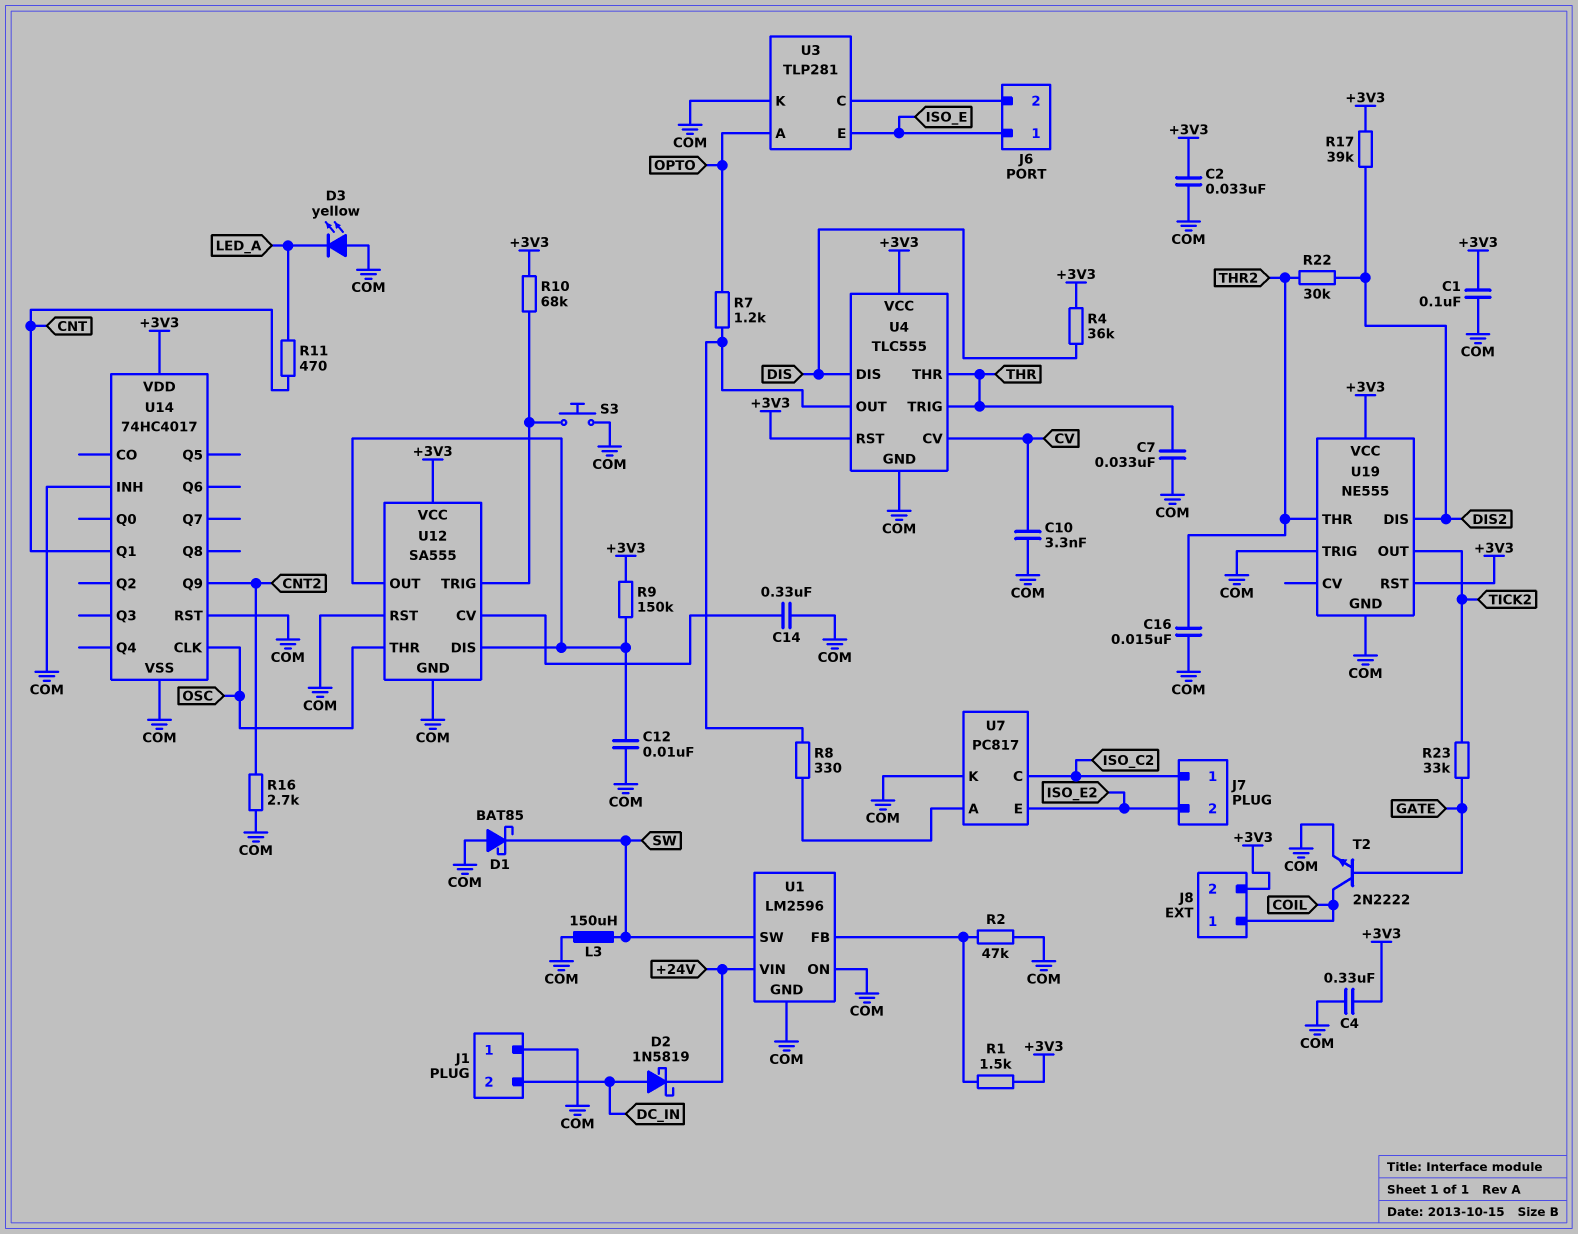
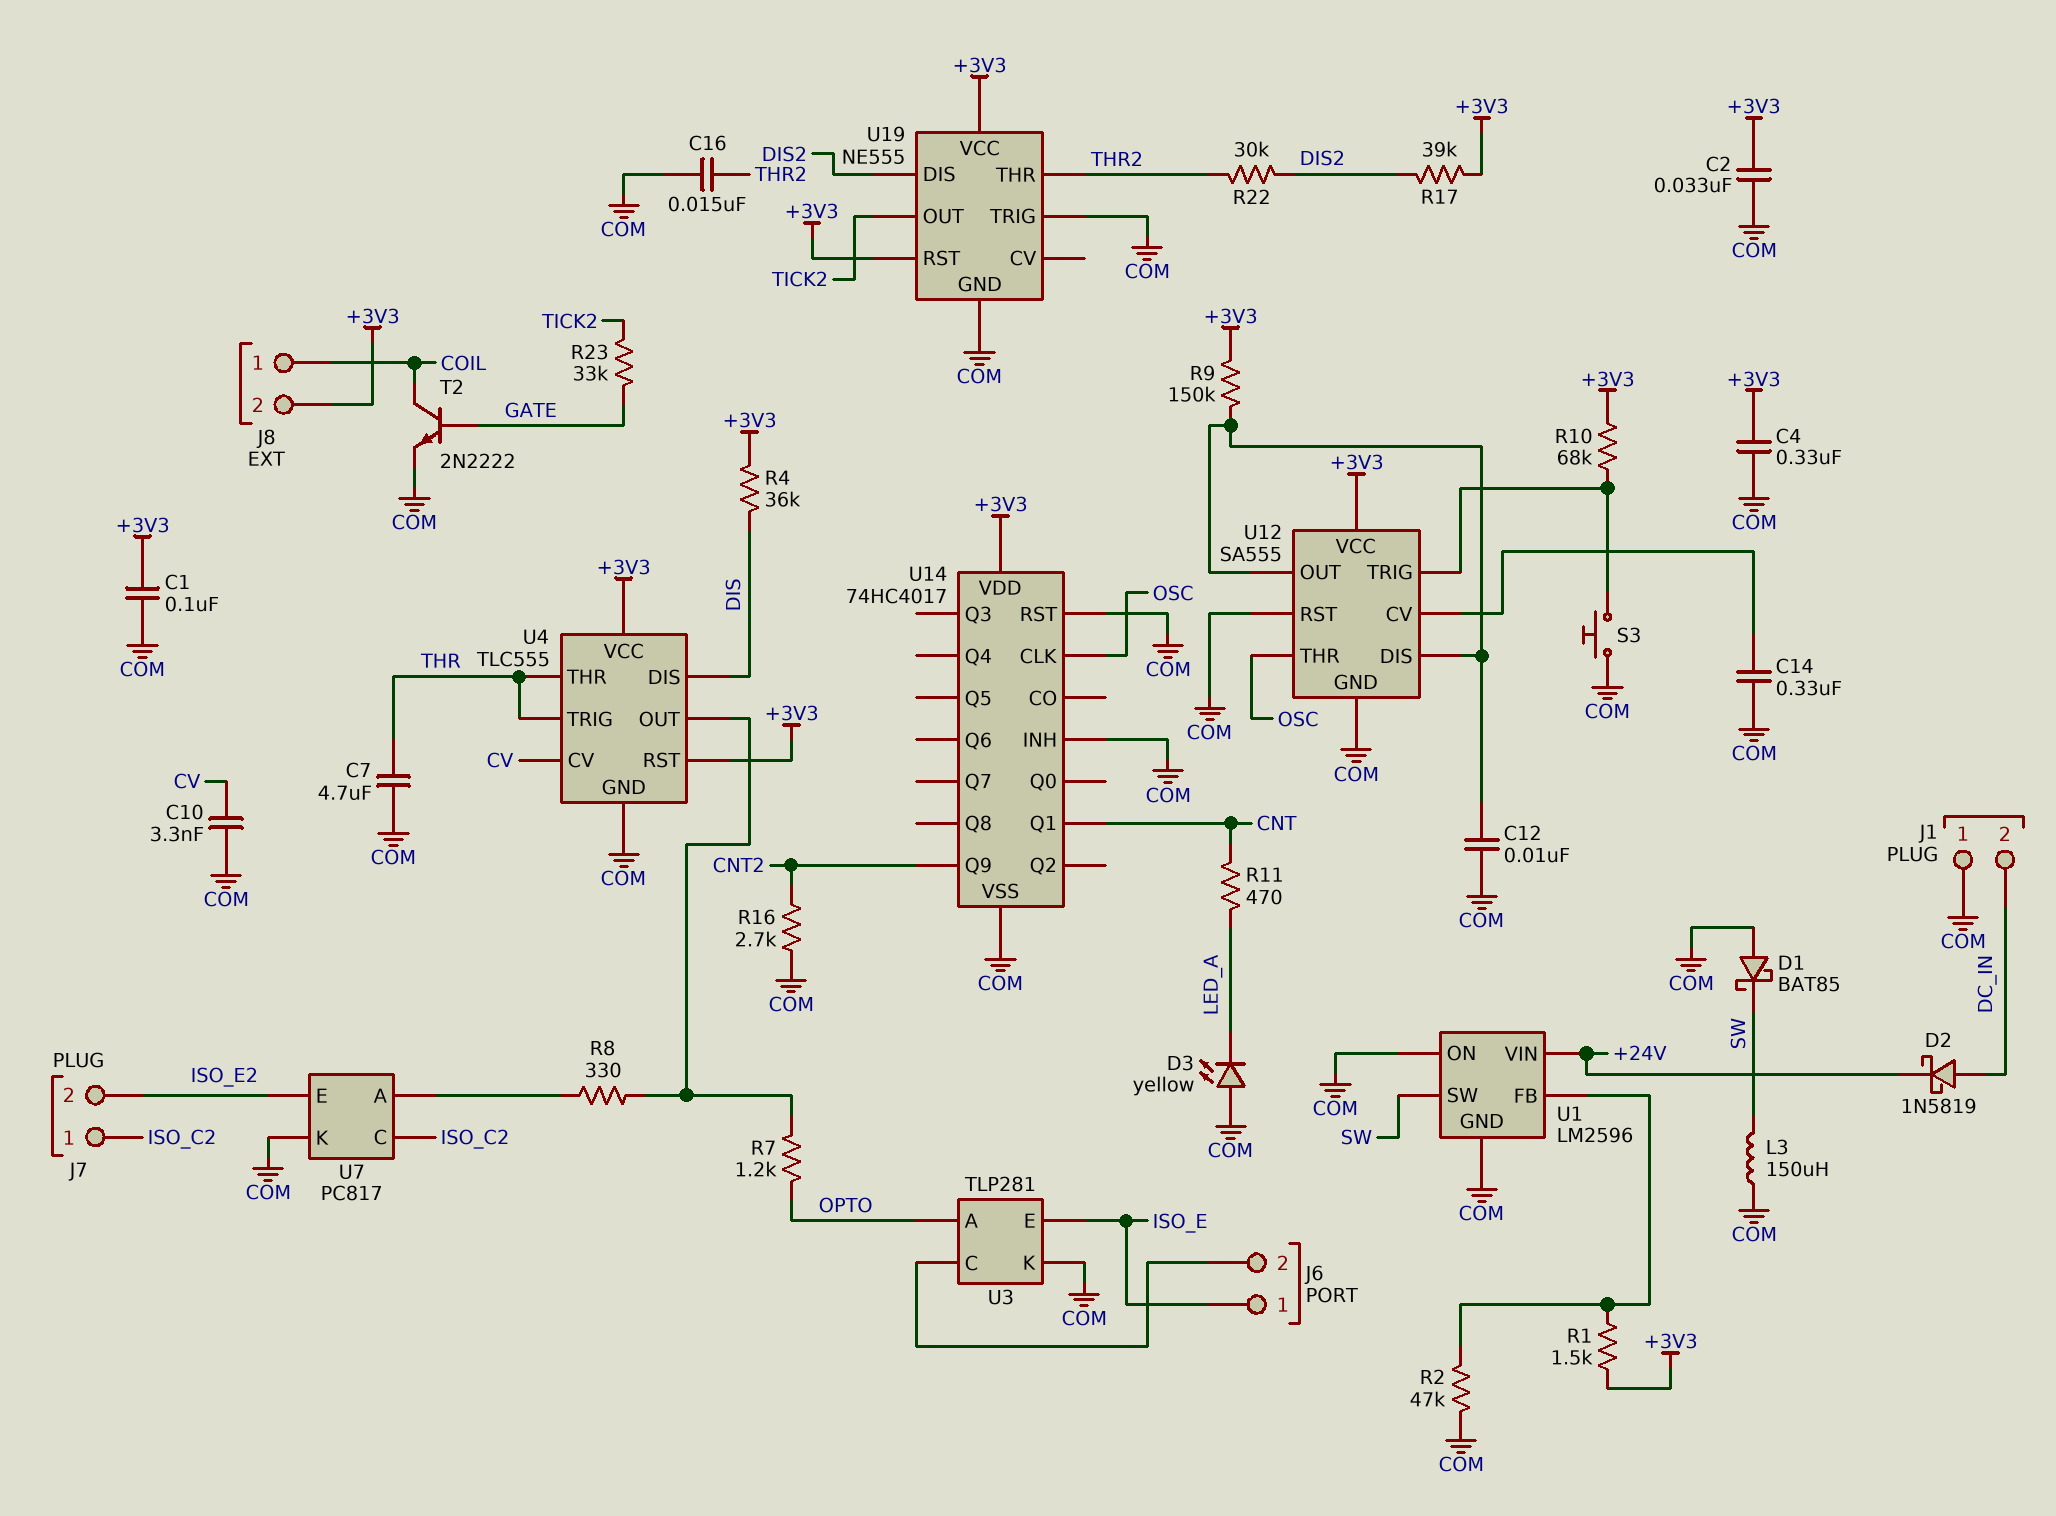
C7: 33nF (COM, THR) -> 4.7uF (COM, THR)

